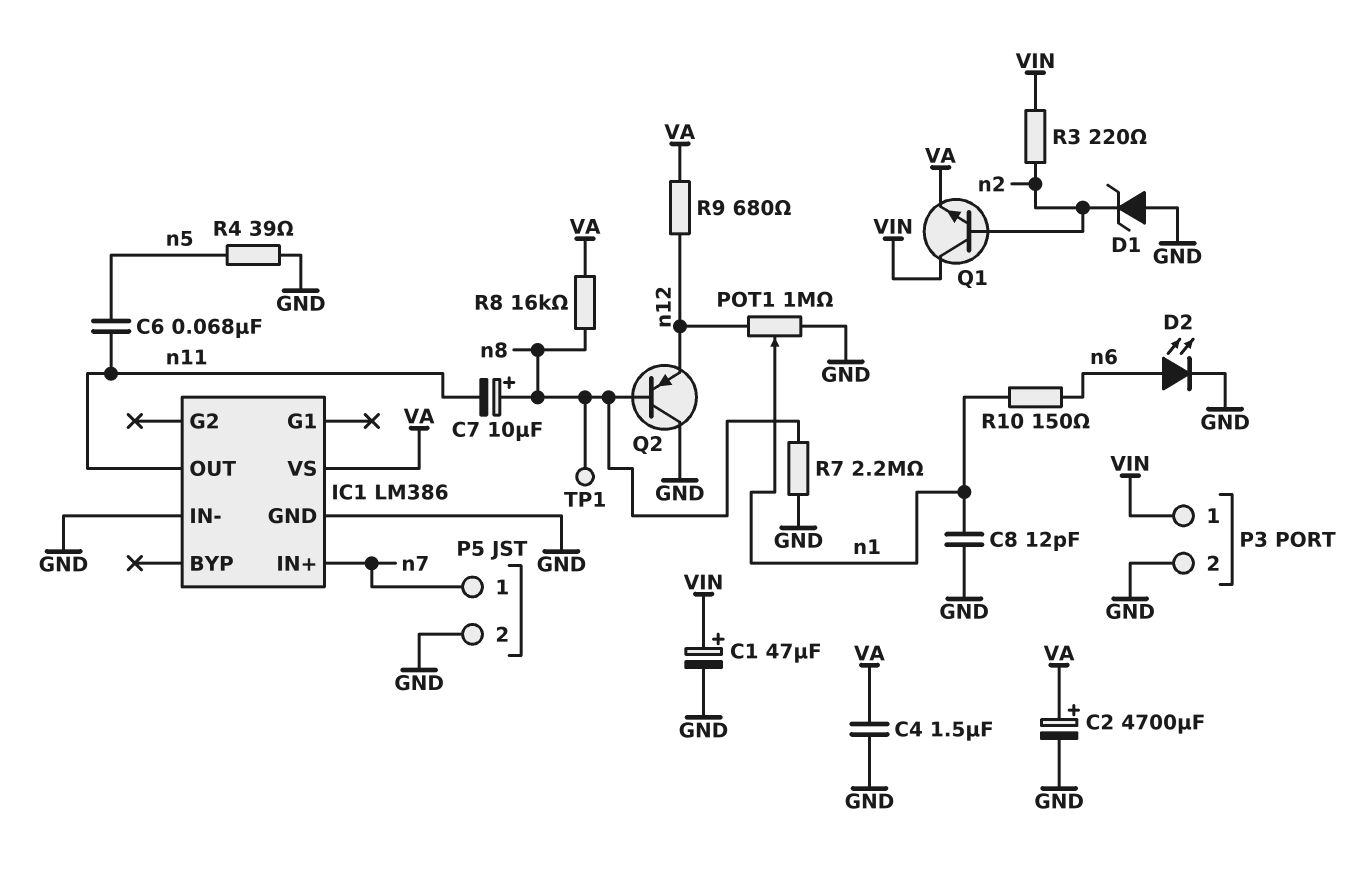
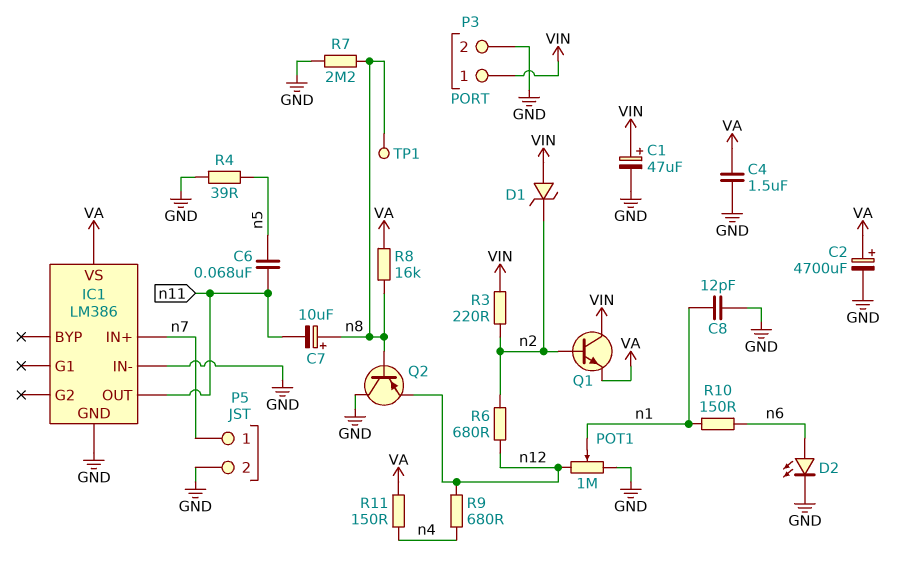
D1: zener (A GND, K n2) -> zener (A VIN, K n2)
R6: none -> 680 (n2, n12)
R9: 680 (VA, n12) -> 680 (n4, n12)
R11: none -> 150 (VA, n4)

